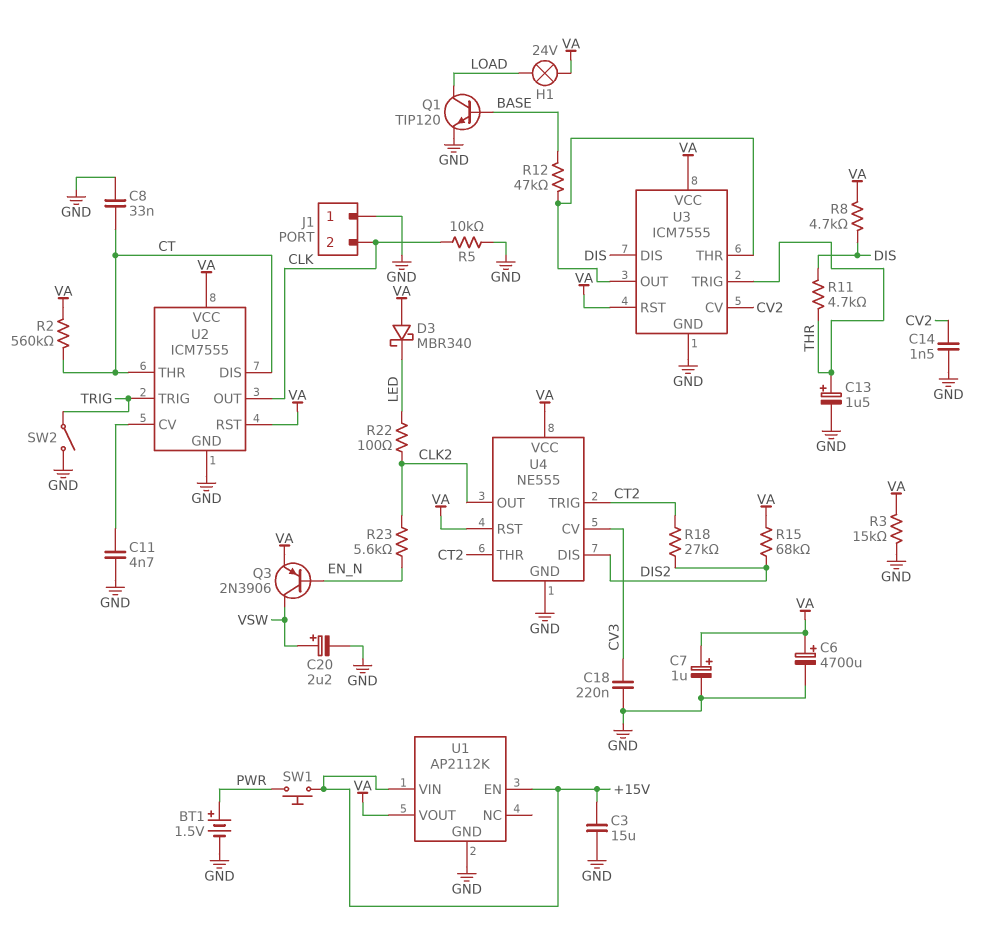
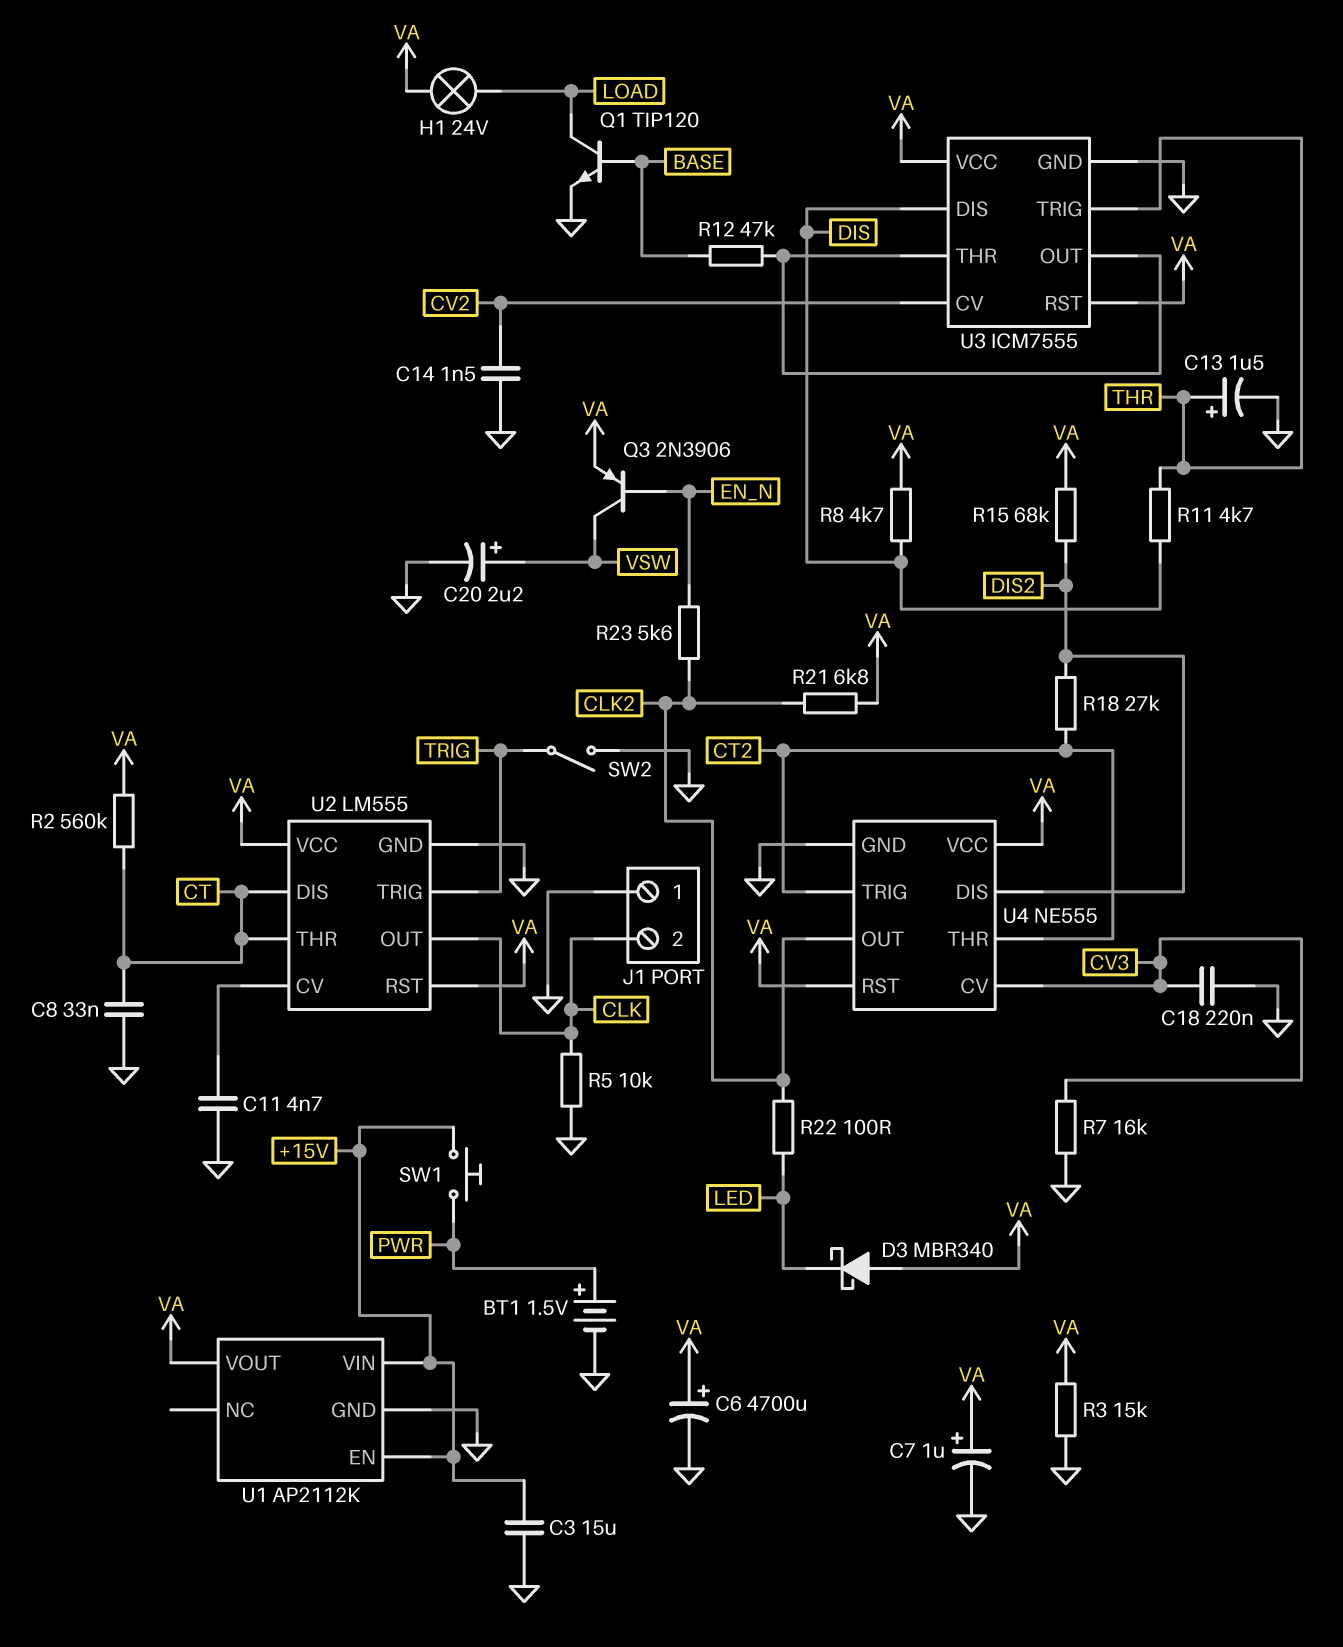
R7: none -> 16k (CV3, GND)
R21: none -> 6.8k (CLK2, VA)
U2: ICM7555 -> LM555

